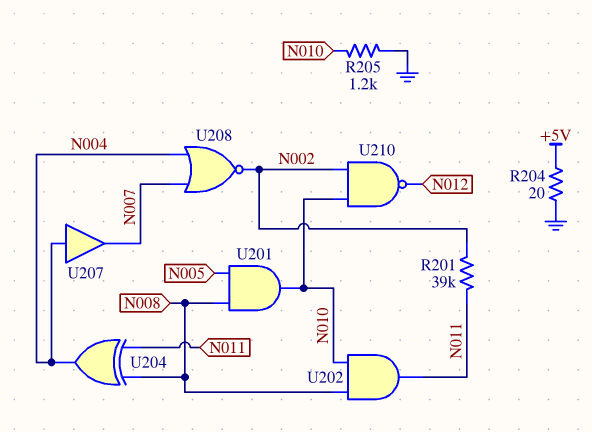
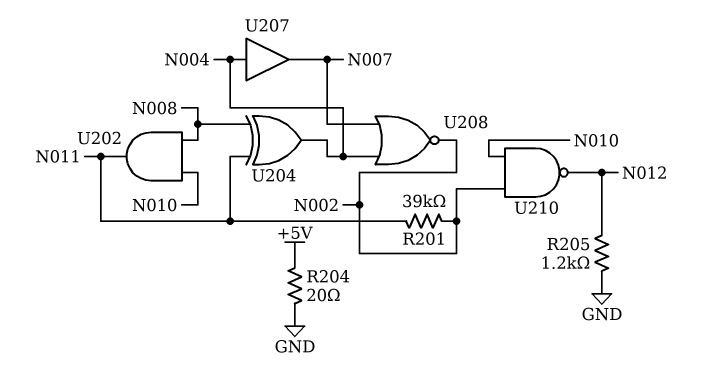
R205: 1.2k (GND, N010) -> 1.2k (GND, N012)
U201: AND (in N005, in N008, out N010) -> none

